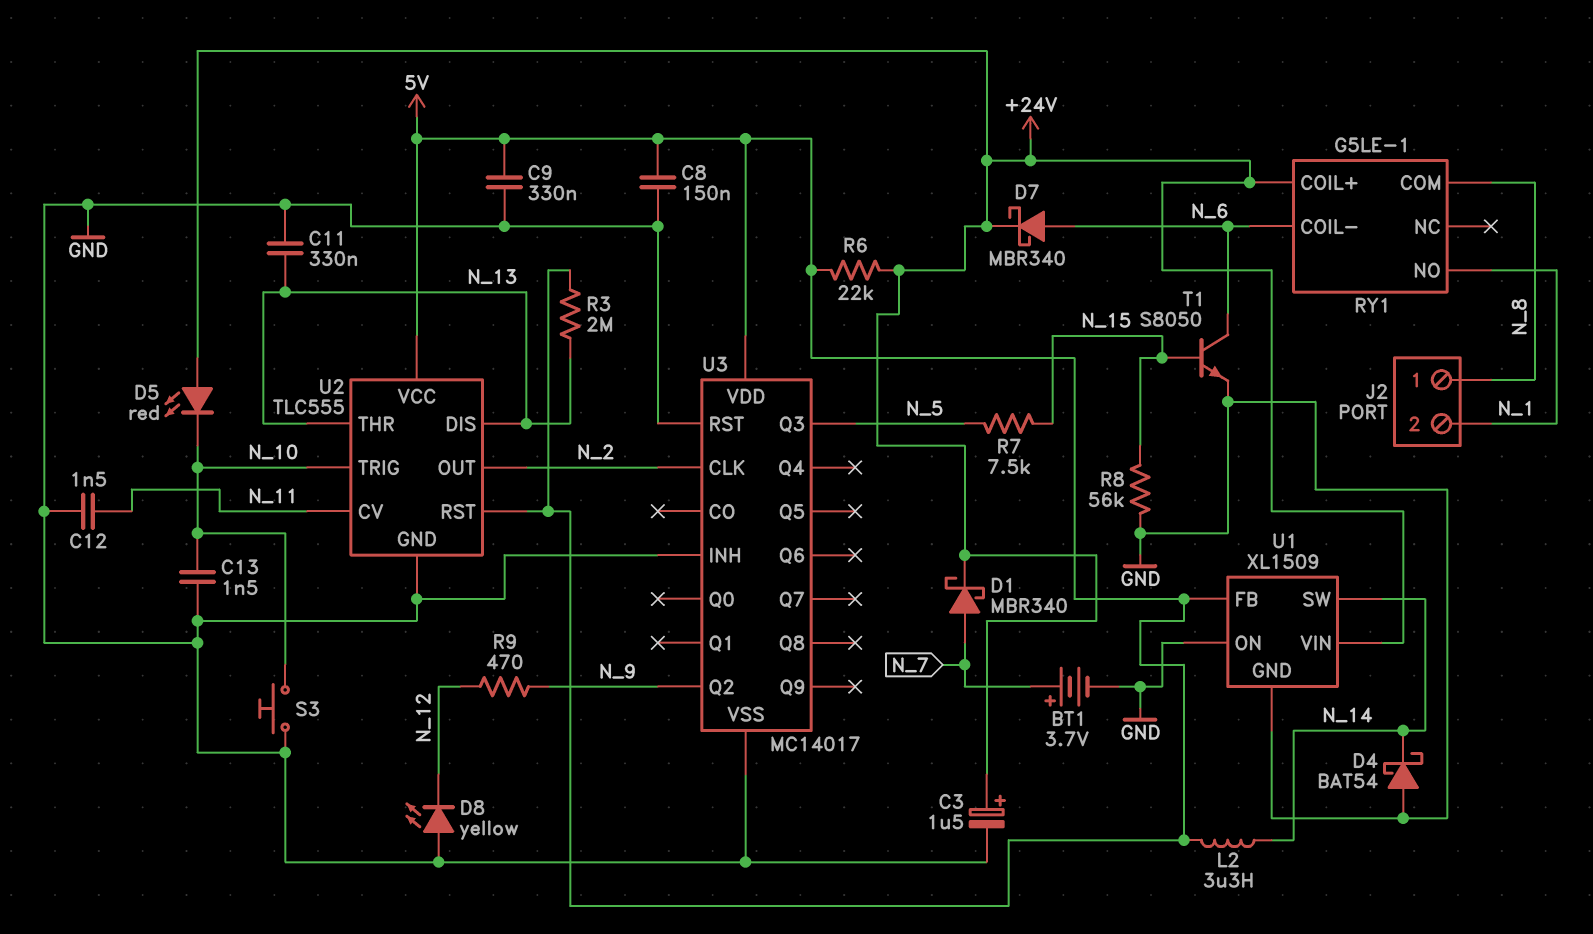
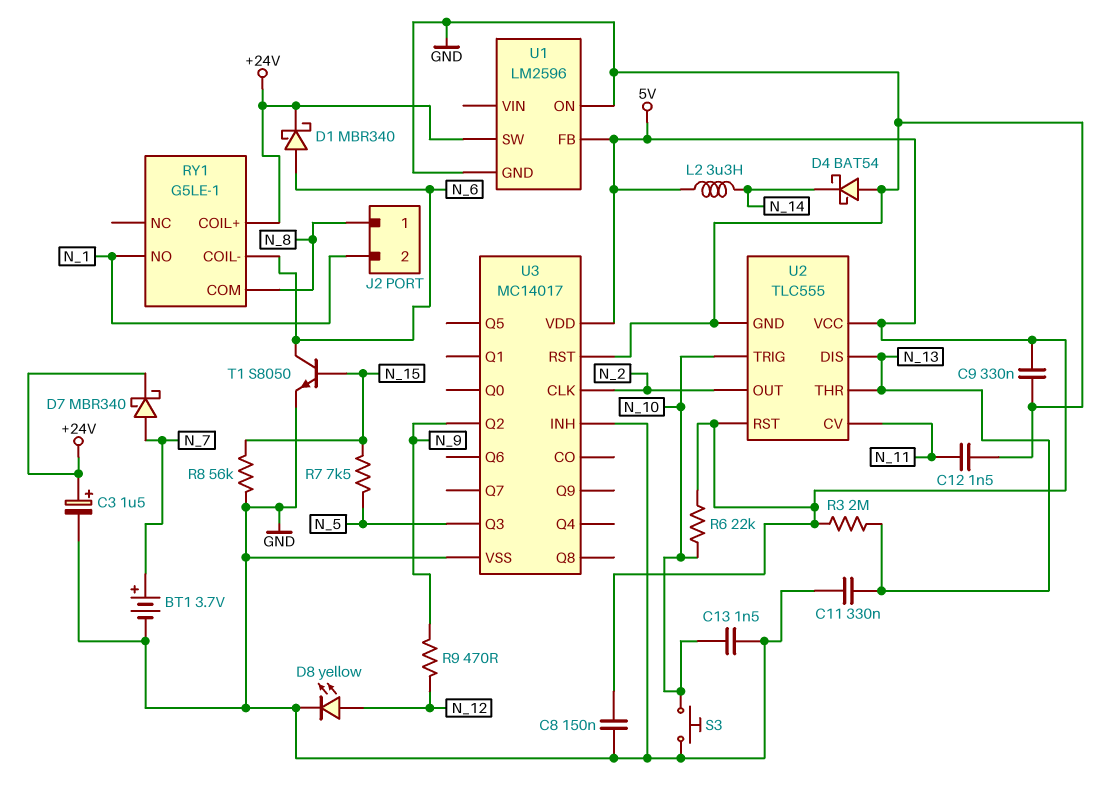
D1: schottky MBR340 (A N_7, K +24V) -> schottky MBR340 (A N_6, K +24V)
D5: LED red (A +24V, K N_10) -> none
D7: schottky MBR340 (A N_6, K +24V) -> schottky MBR340 (A N_7, K +24V)
D8: LED yellow (A GND, K N_12) -> LED yellow (A N_12, K GND)
R6: 22k (+24V, 5V) -> 22k (5V, N_10)
U1: XL1509 -> LM2596
U1 pin SW: N_14 -> +24V
U1 pin VIN: +24V -> none

